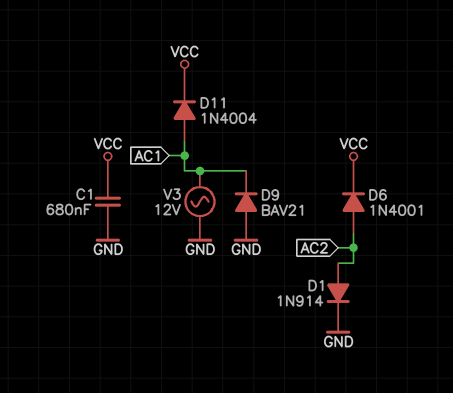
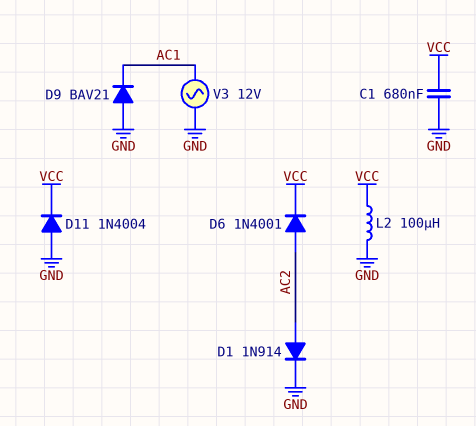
D11: diode 1N4004 (A AC1, K VCC) -> diode 1N4004 (A GND, K VCC)
L2: none -> 100uH (GND, VCC)

